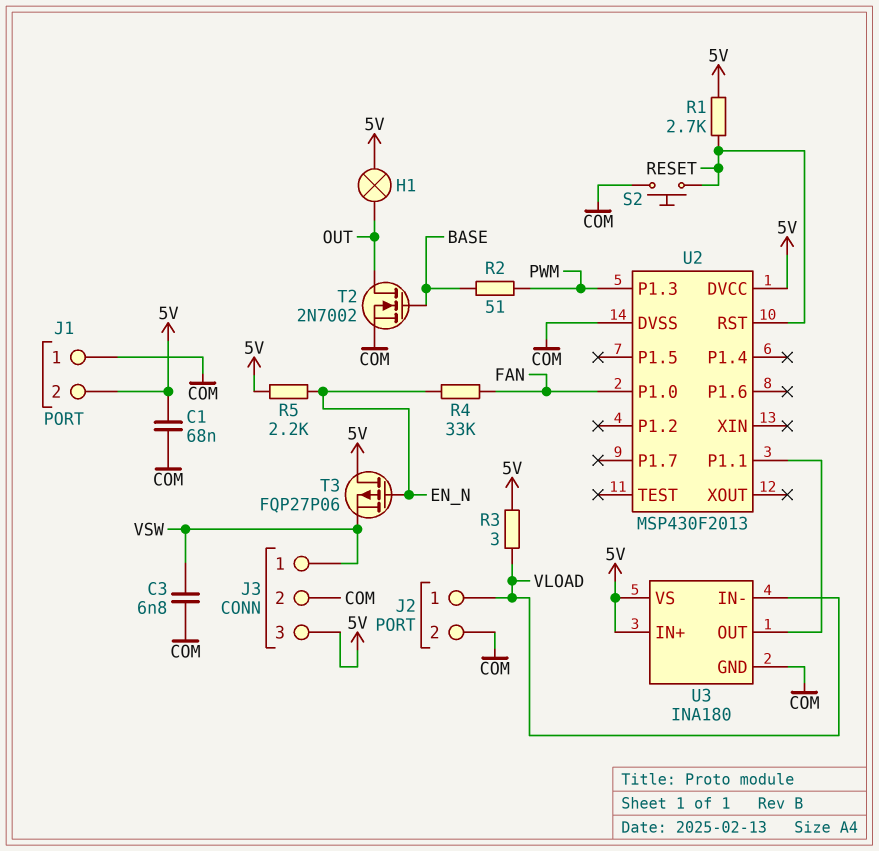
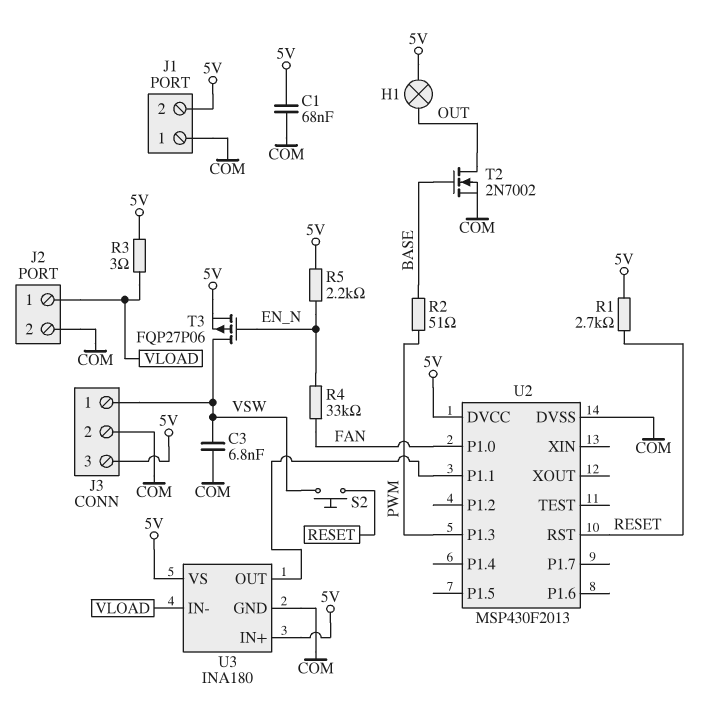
S2: button (COM, RESET) -> button (RESET, VSW)
T3: PMOS FQP27P06 (G EN_N, D 5V, S VSW) -> PMOS FQP27P06 (G EN_N, D VSW, S 5V)

